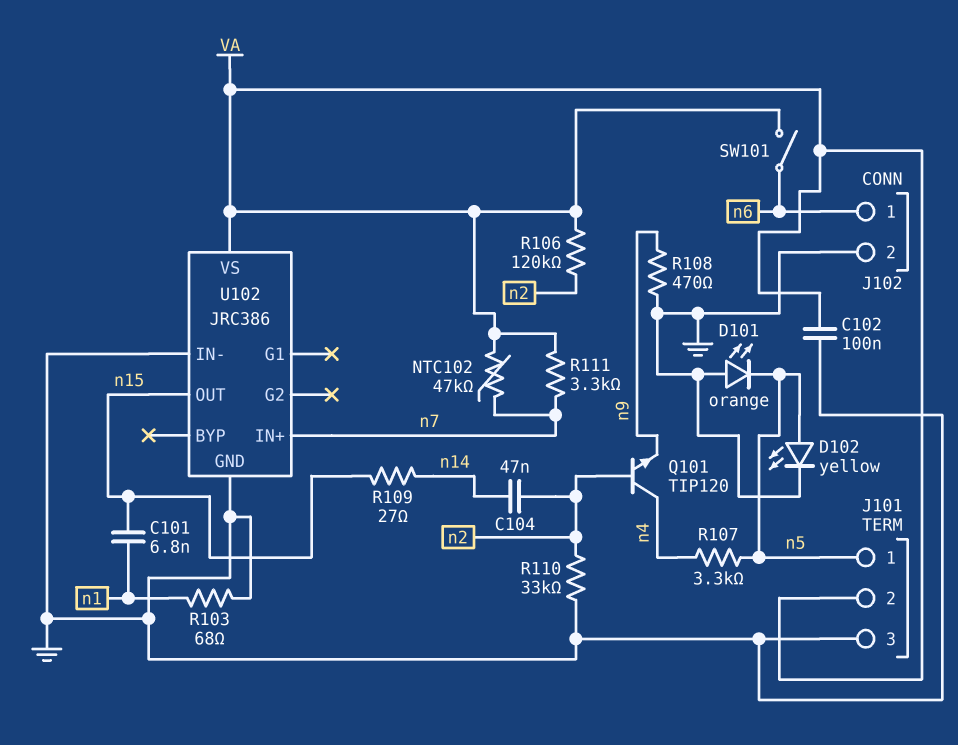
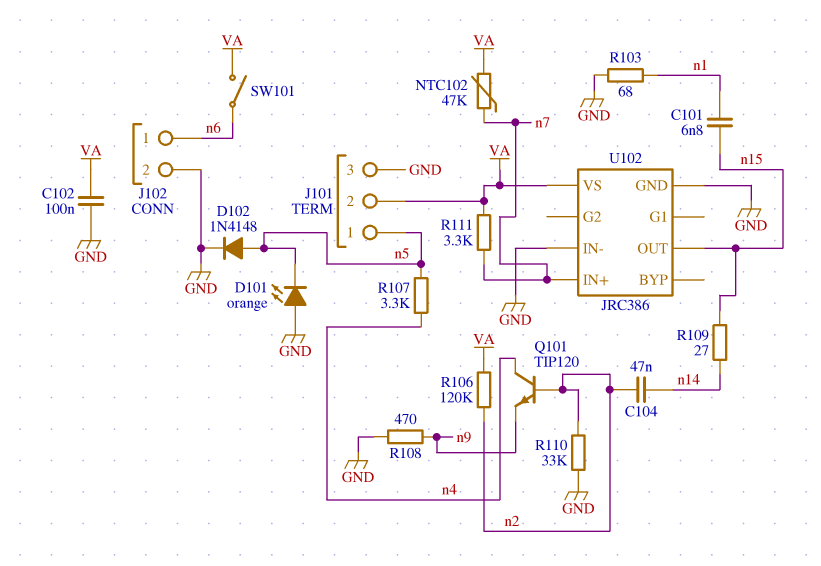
D102: LED yellow (A n5, K GND) -> diode 1N4148 (A n5, K GND)

